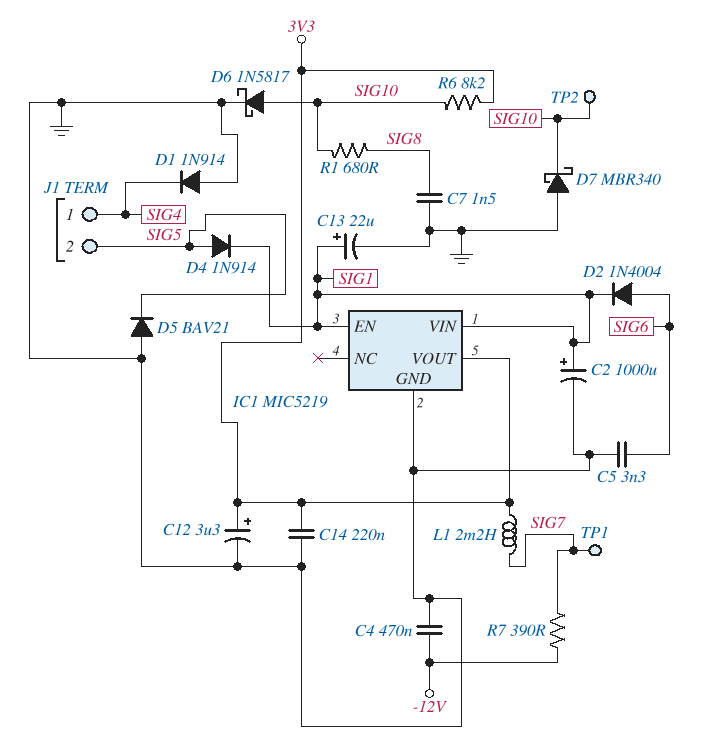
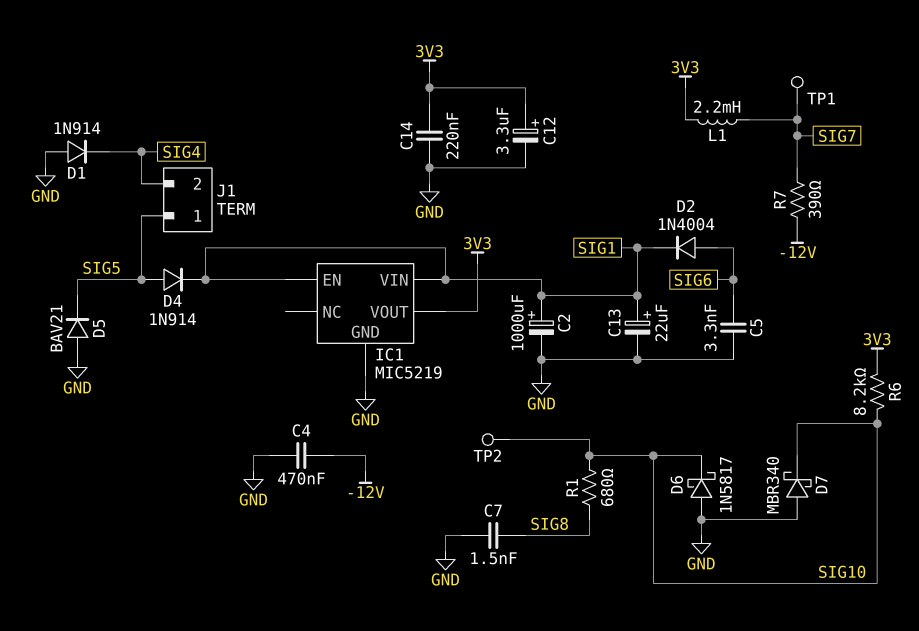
D6: schottky 1N5817 (A SIG10, K GND) -> schottky 1N5817 (A GND, K SIG10)
J1 pin 1: SIG4 -> SIG5
J1 pin 2: SIG5 -> SIG4

